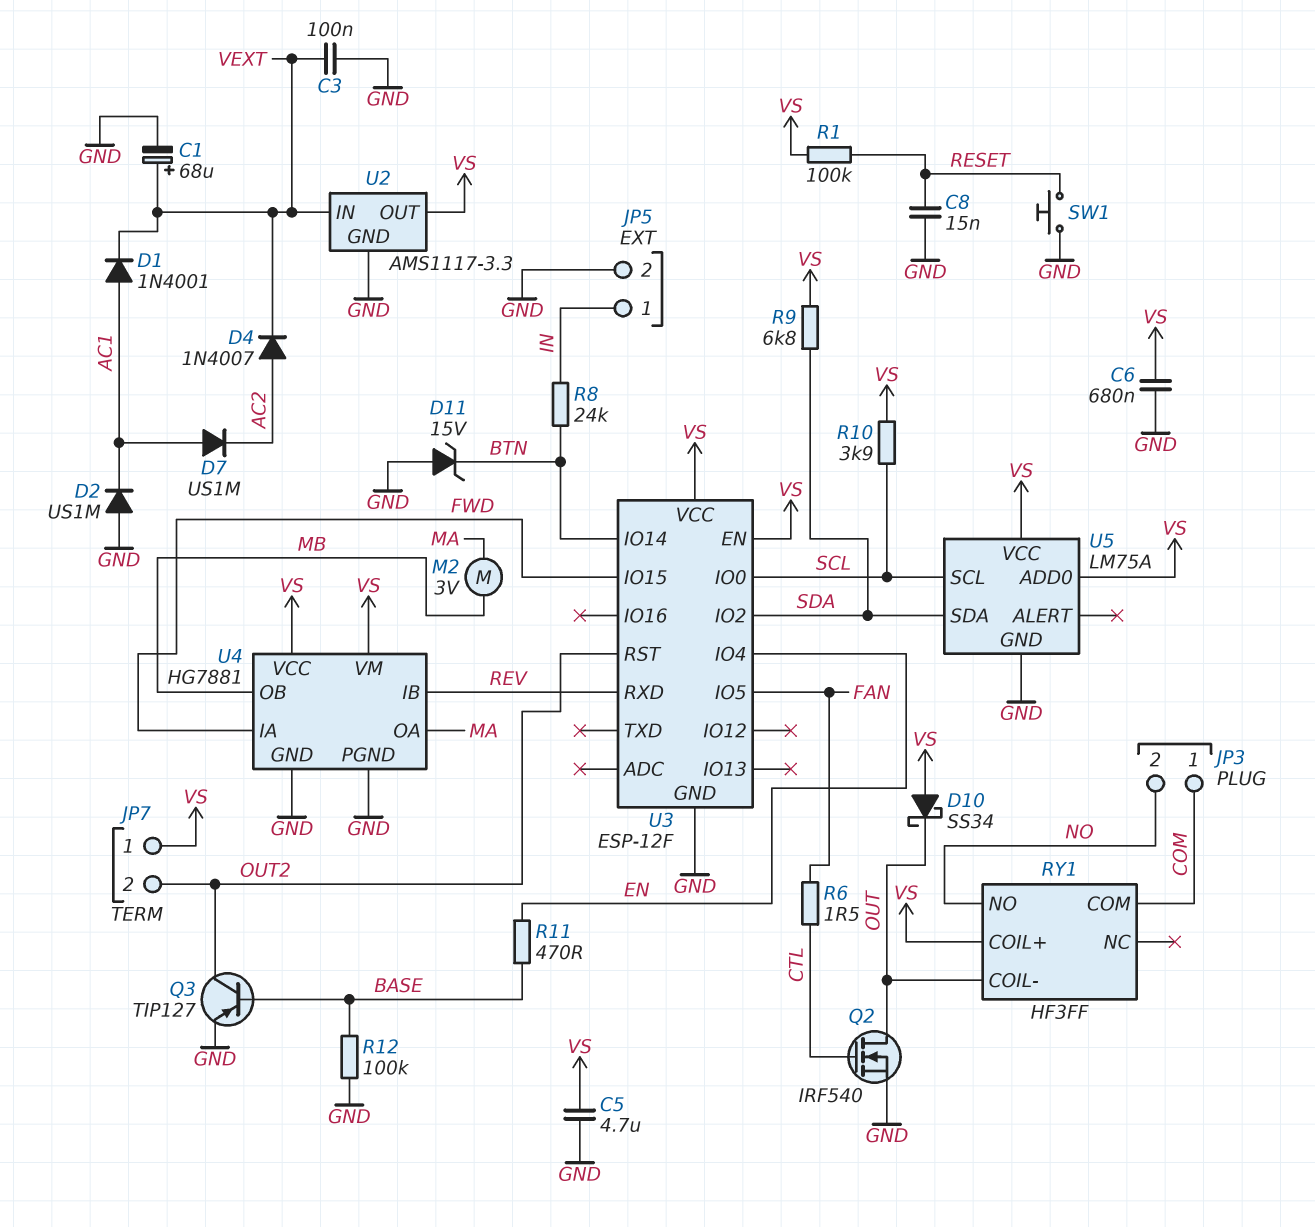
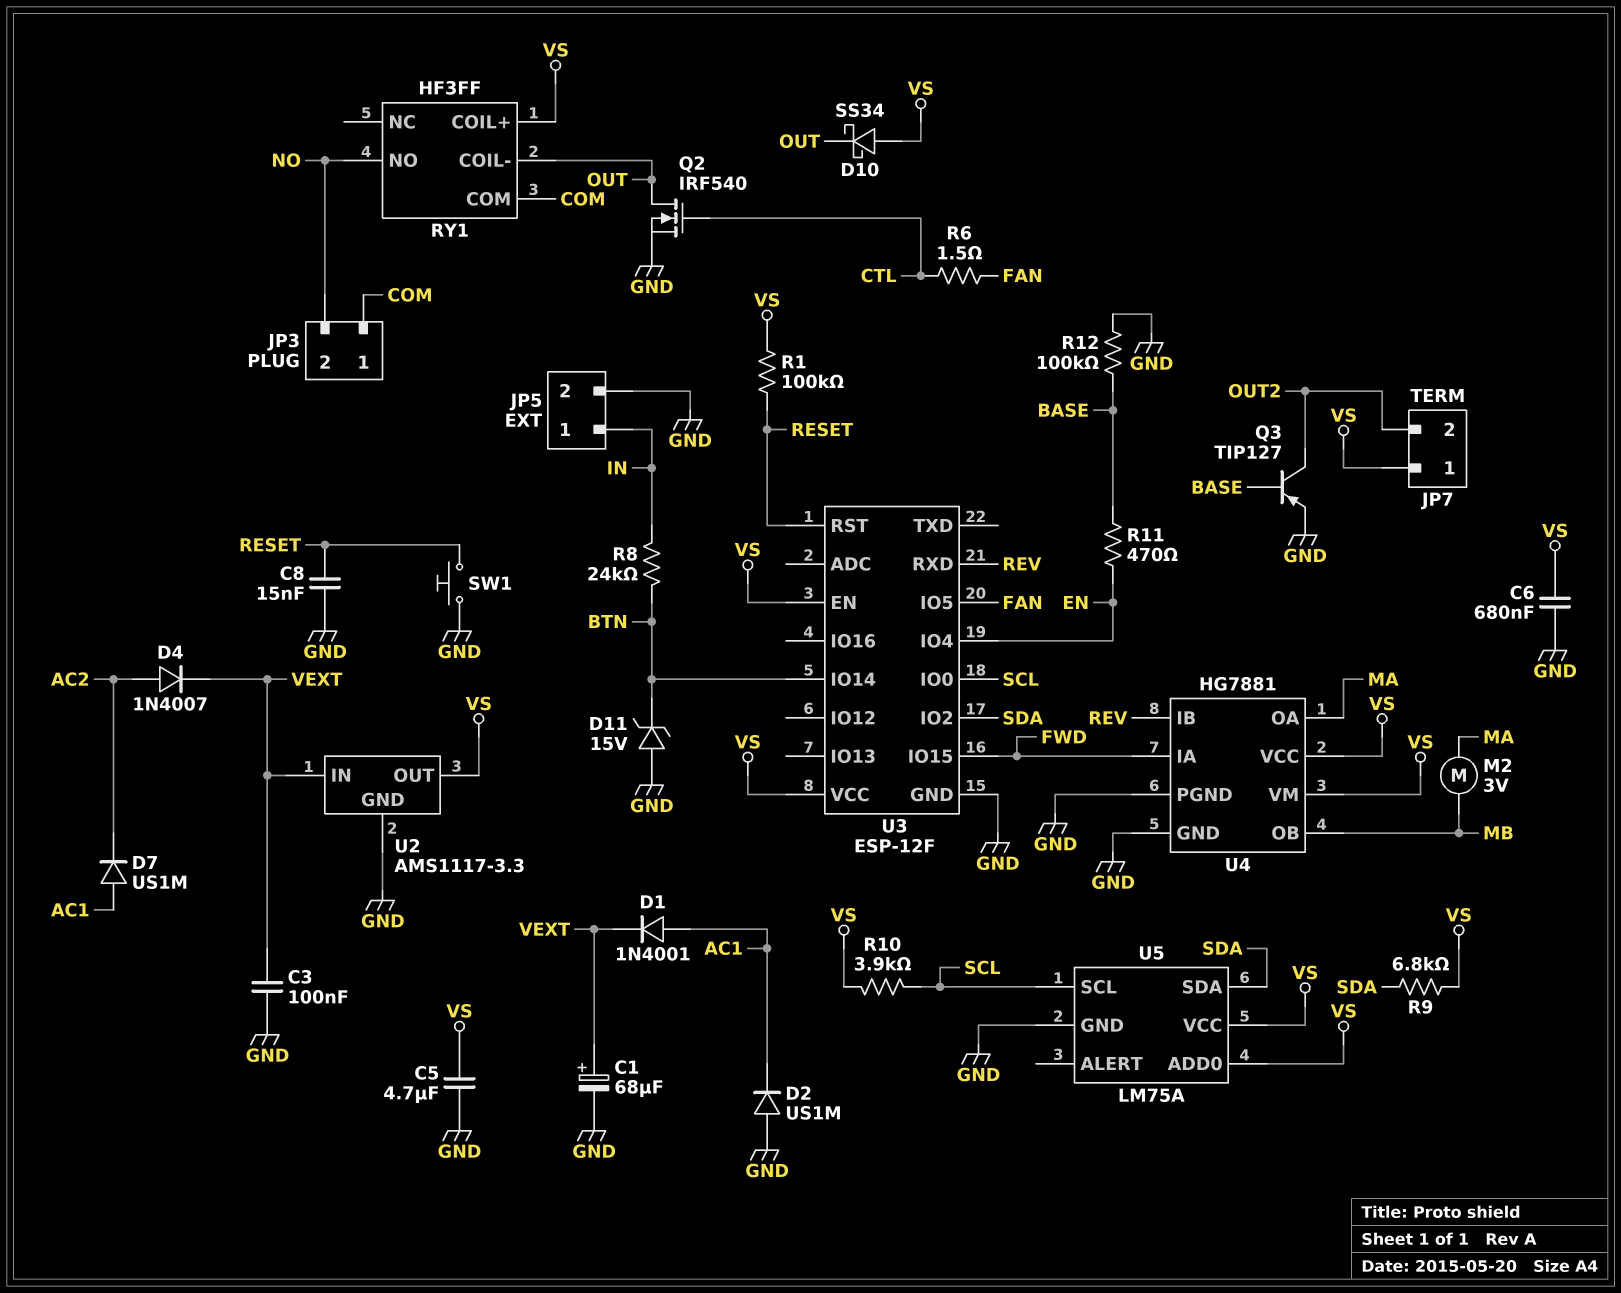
U3 pin RST: OUT2 -> RESET

